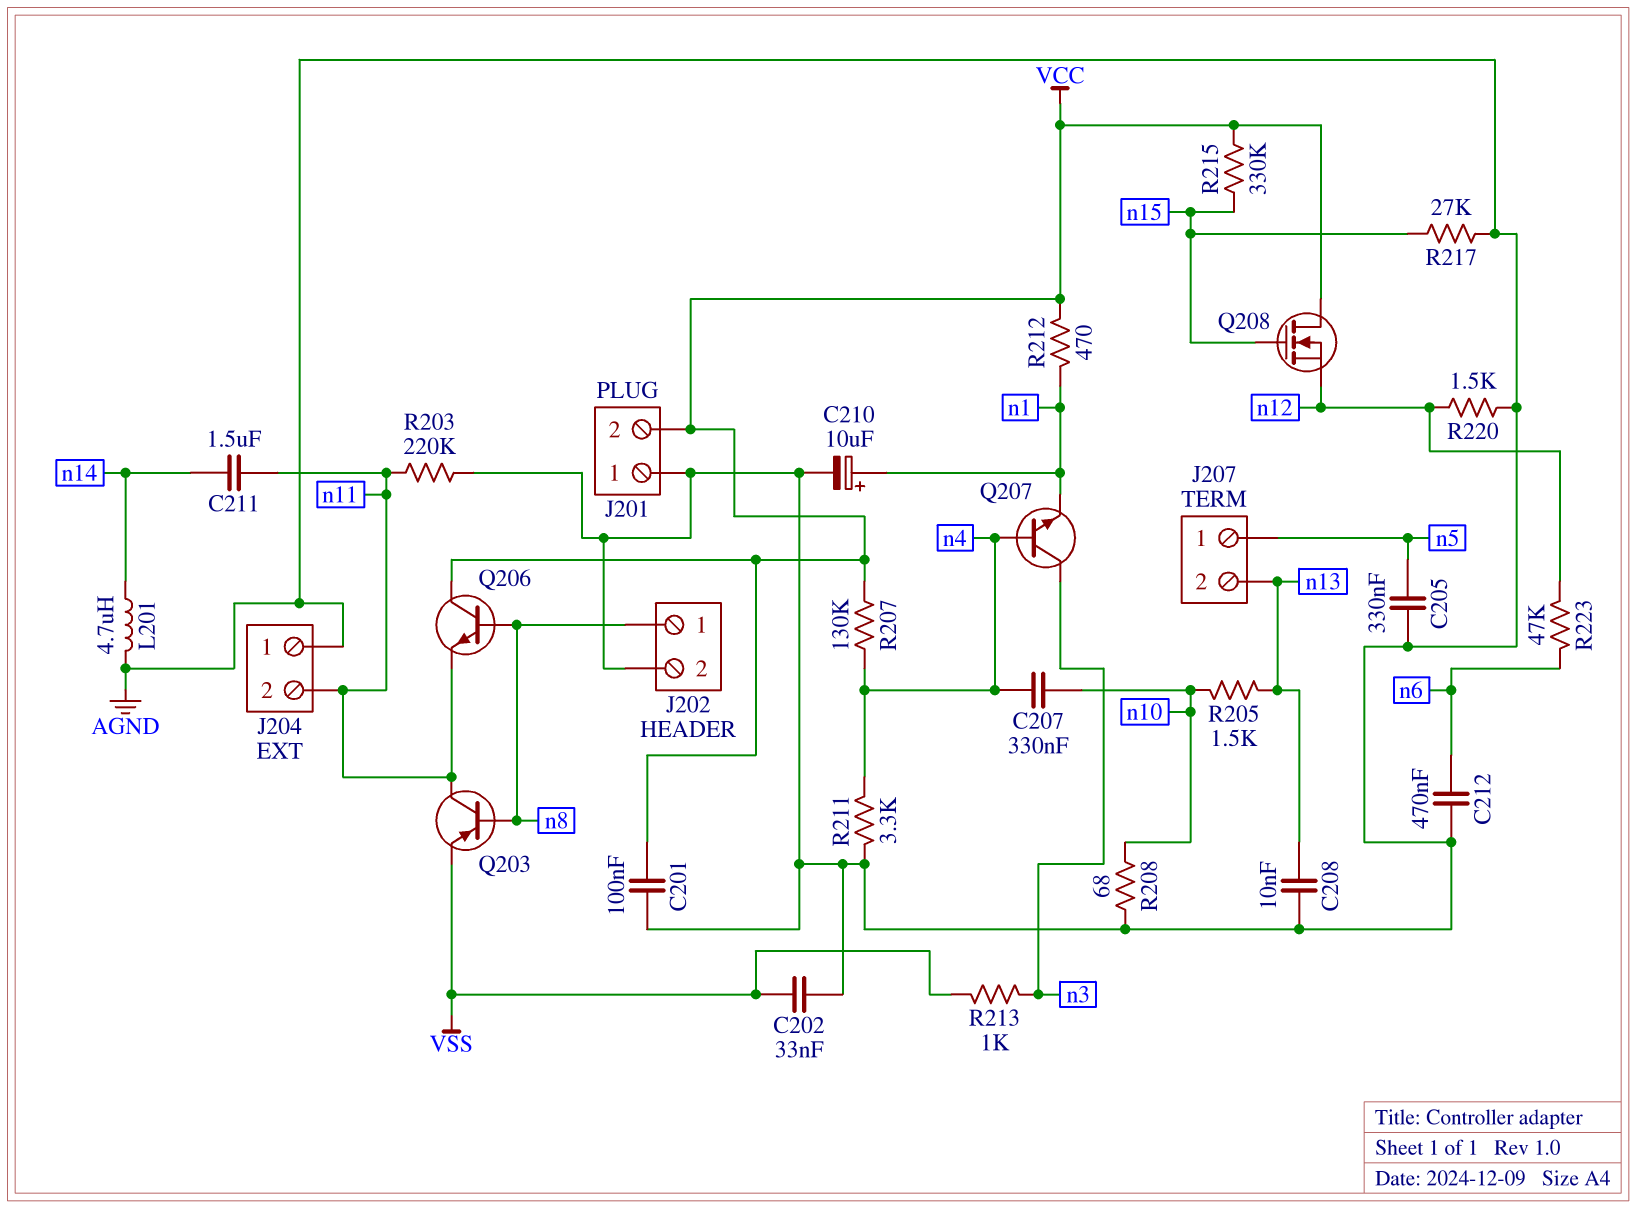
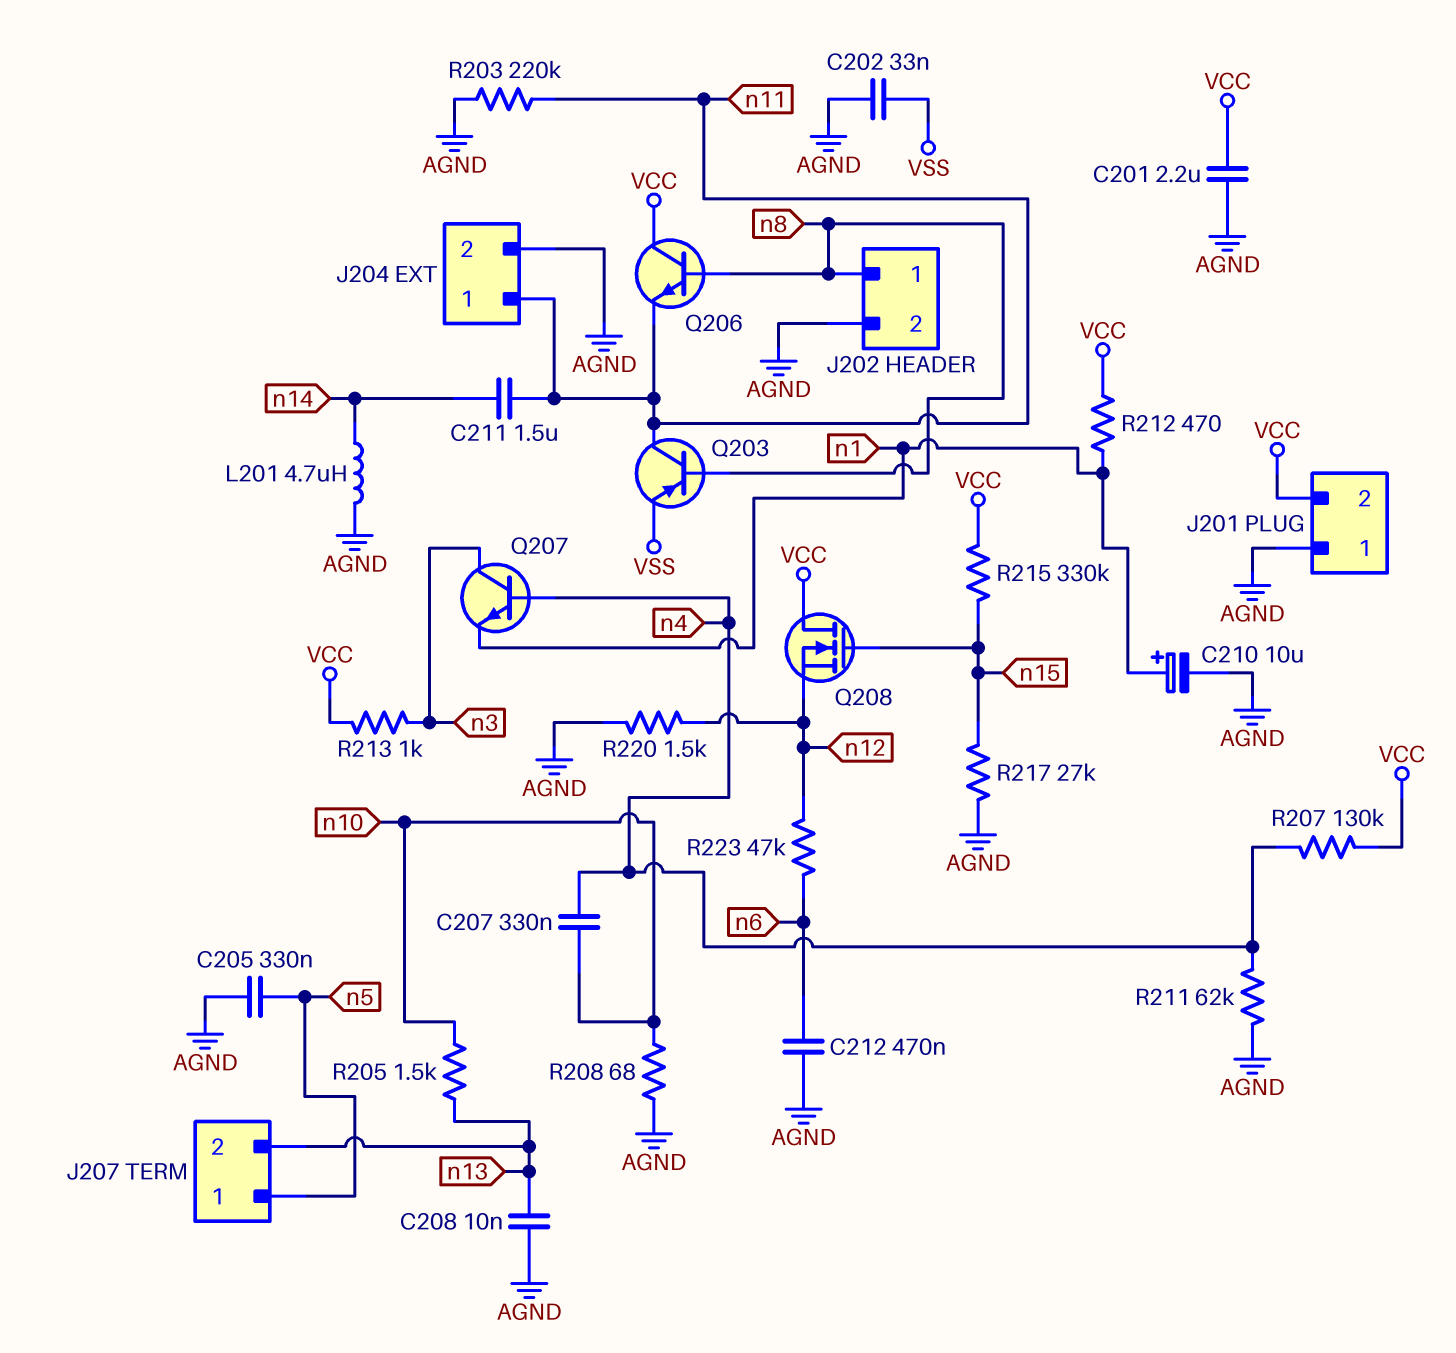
C201: 100nF (AGND, VCC) -> 2.2uF (AGND, VCC)
J204 pin 1: AGND -> n11
J204 pin 2: n11 -> AGND
R211: 3.3k (AGND, n4) -> 62k (AGND, n4)
R213: 1k (VSS, n3) -> 1k (VCC, n3)

